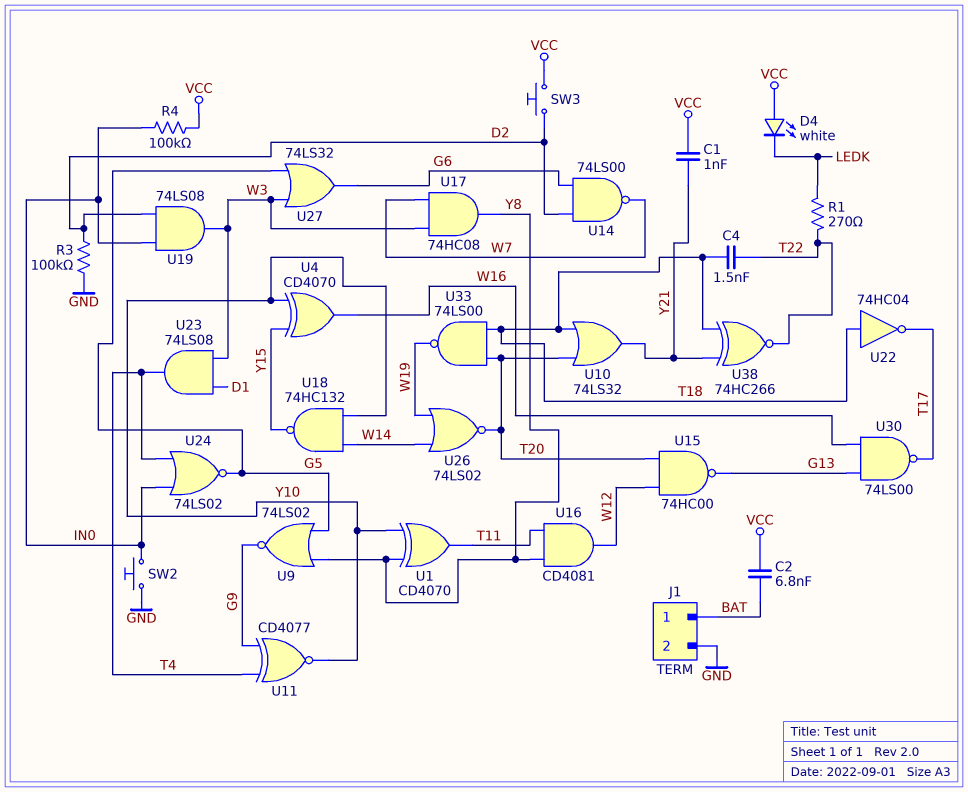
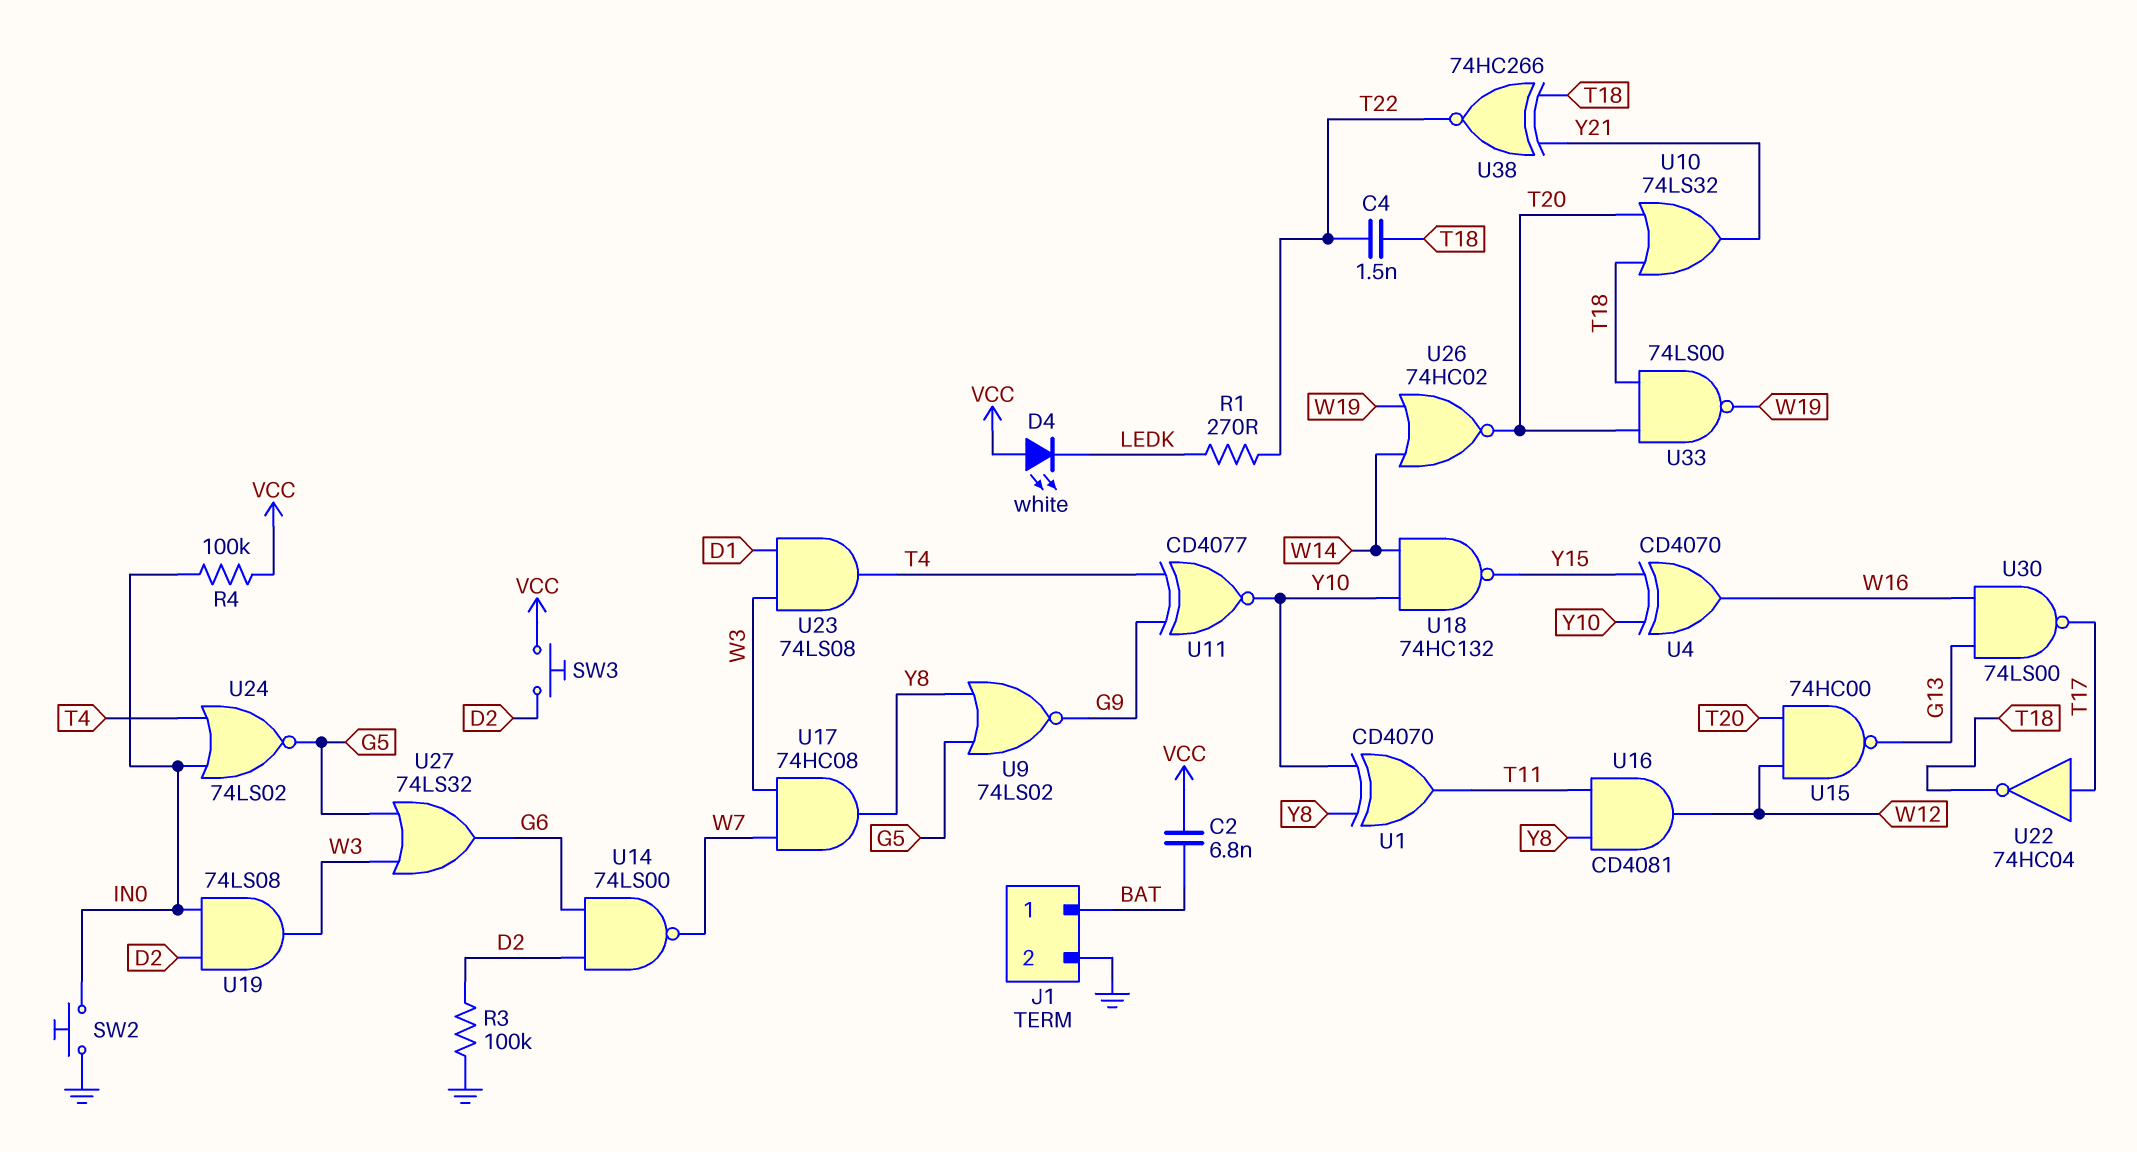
C1: 1nF (VCC, Y21) -> none
U22: NOT 74HC04 (in T18, out T17) -> NOT 74HC04 (in T17, out T18)
U26: NOR 74LS02 (in W14, in W19, out T20) -> NOR 74HC02 (in W14, in W19, out T20)

